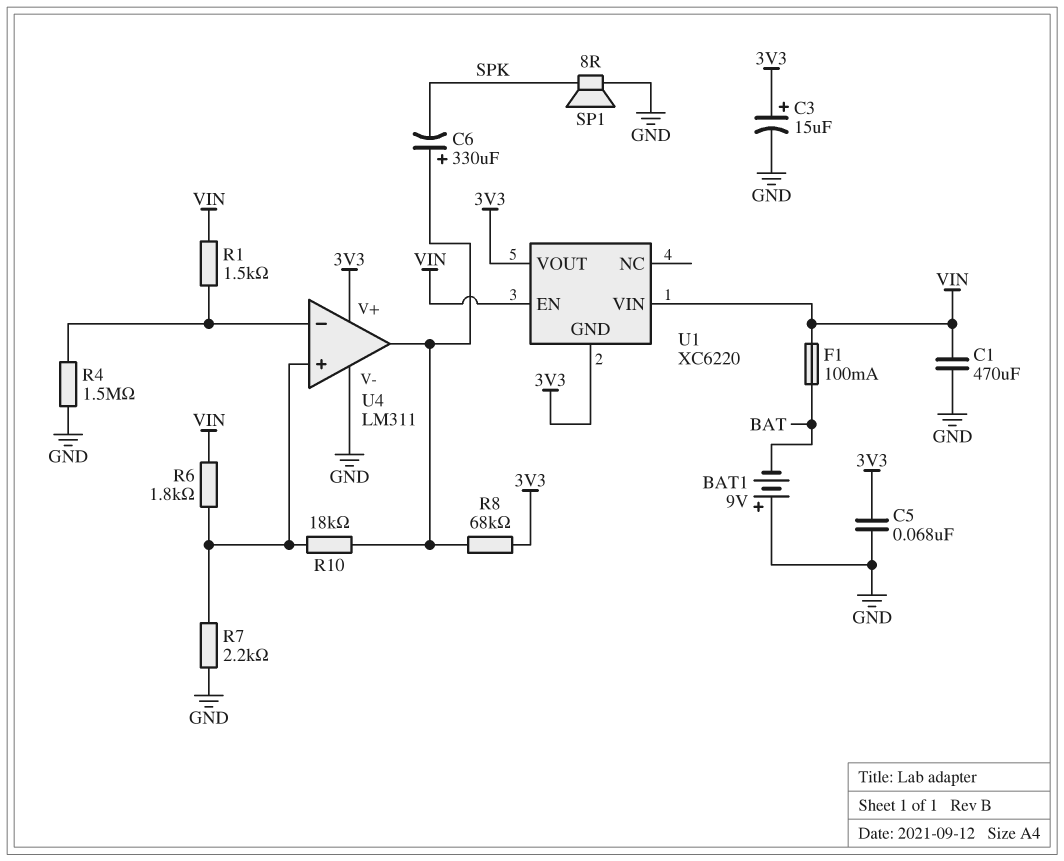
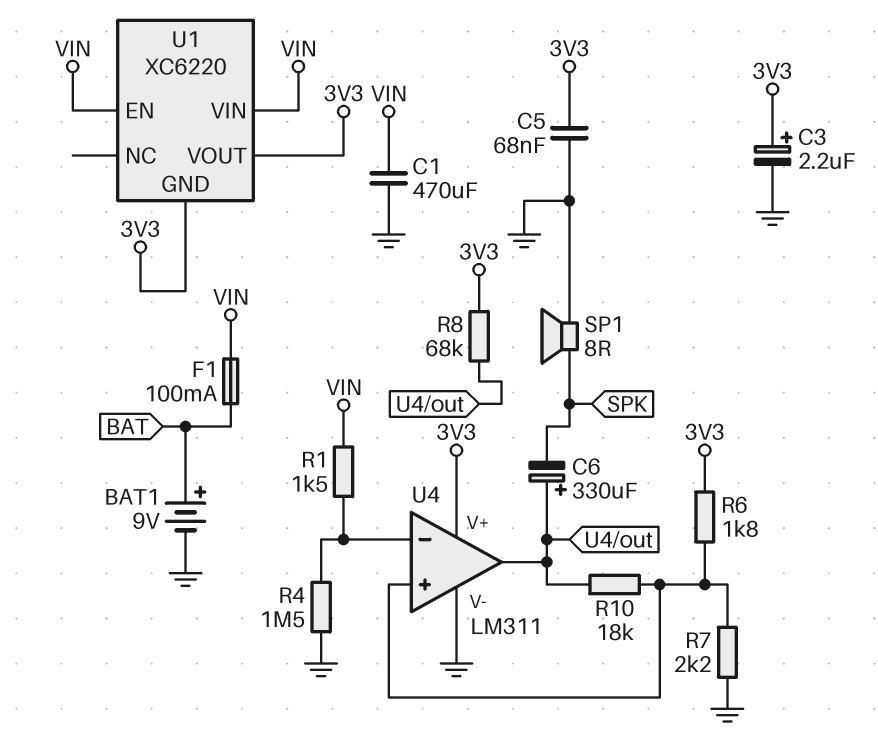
BAT1: 9V (plus GND, minus BAT) -> 9V (plus BAT, minus GND)
C3: 15uF (plus 3V3, minus GND) -> 2.2uF (plus 3V3, minus GND)
R6: 1.8k (U4/in+, VIN) -> 1.8k (3V3, U4/in+)

